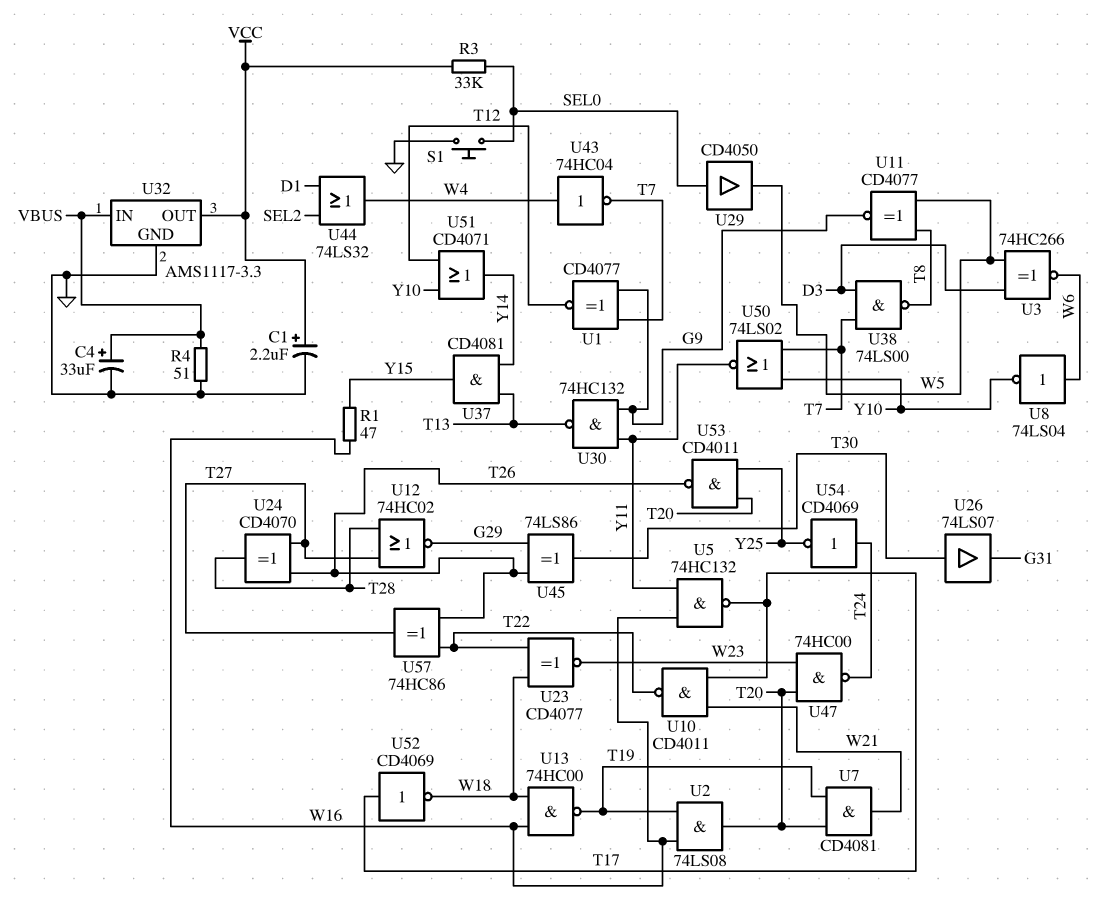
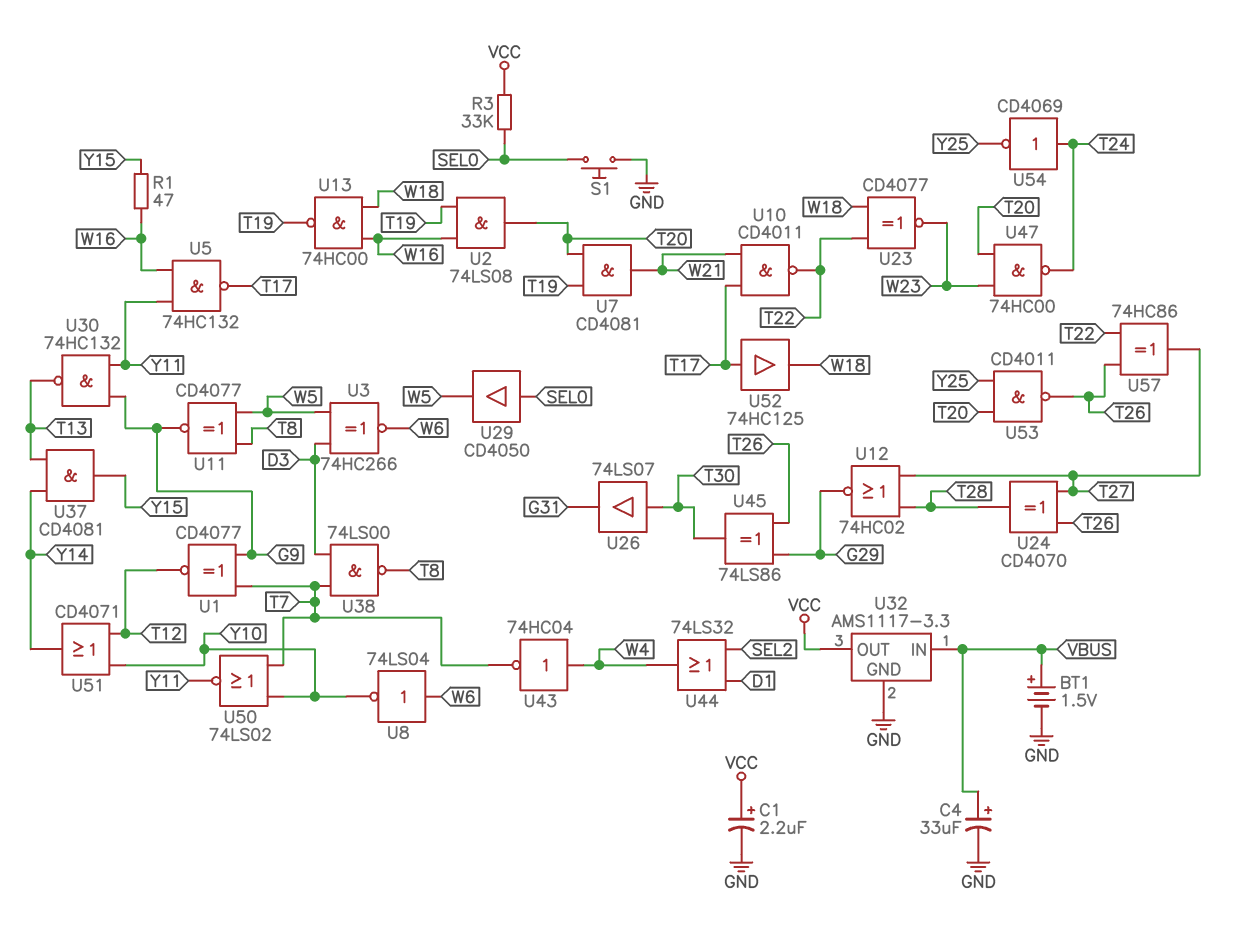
BT1: none -> 1.5V (plus VBUS, minus GND)
R4: 51 (GND, VBUS) -> none
U52: NOT CD4069 (in T17, out W18) -> buffer 74HC125 (in T17, out W18)

